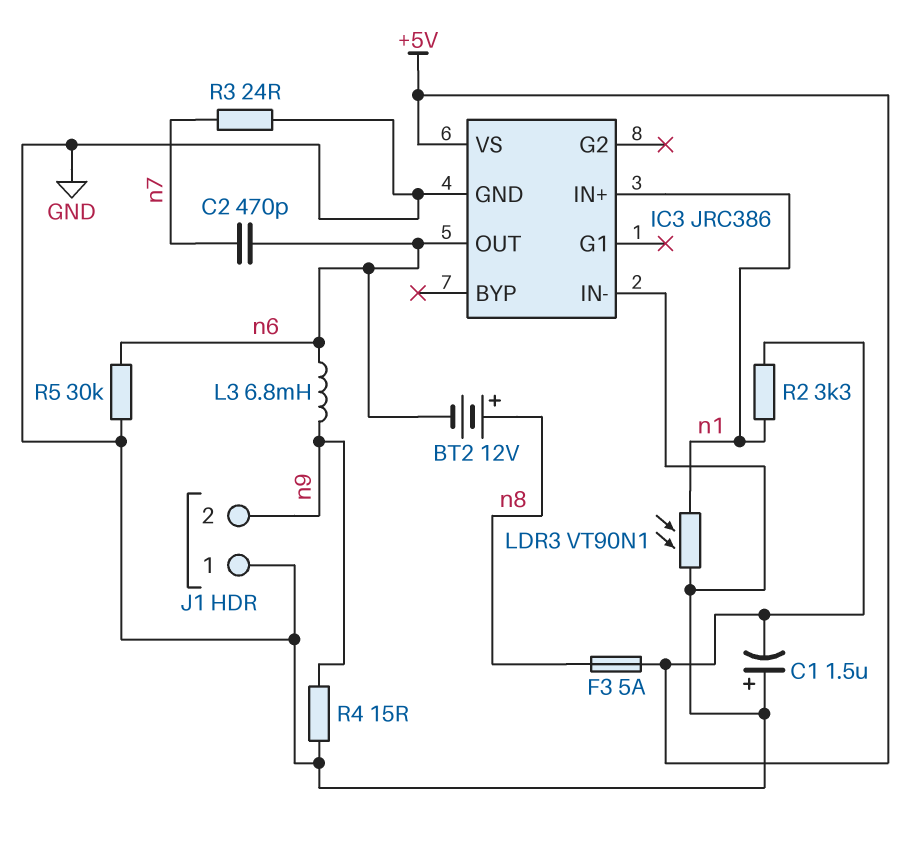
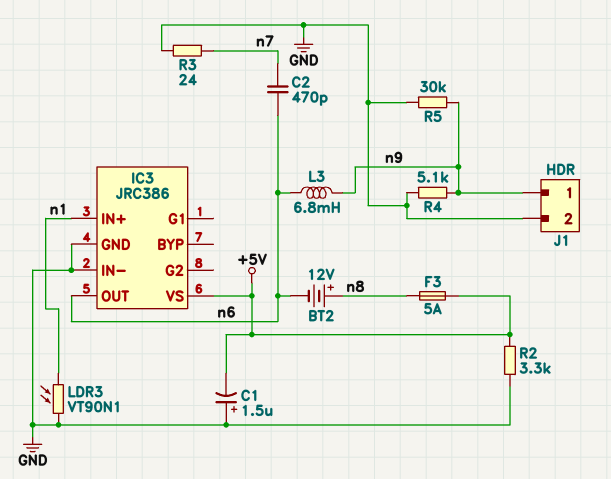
J1 pin 1: GND -> n9
J1 pin 2: n9 -> GND
R2: 3.3k (+5V, n1) -> 3.3k (+5V, GND)
R4: 15 (GND, n9) -> 5.1k (GND, n9)
R5: 30k (GND, n6) -> 30k (GND, n9)

